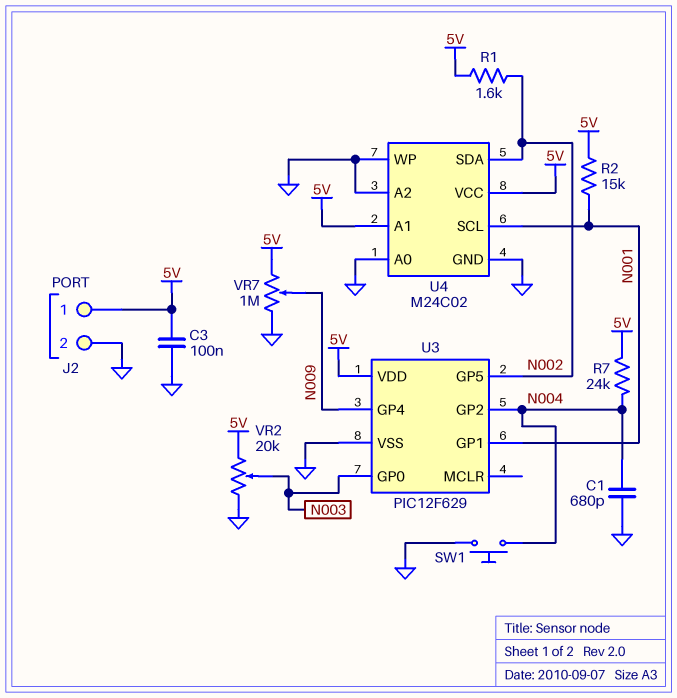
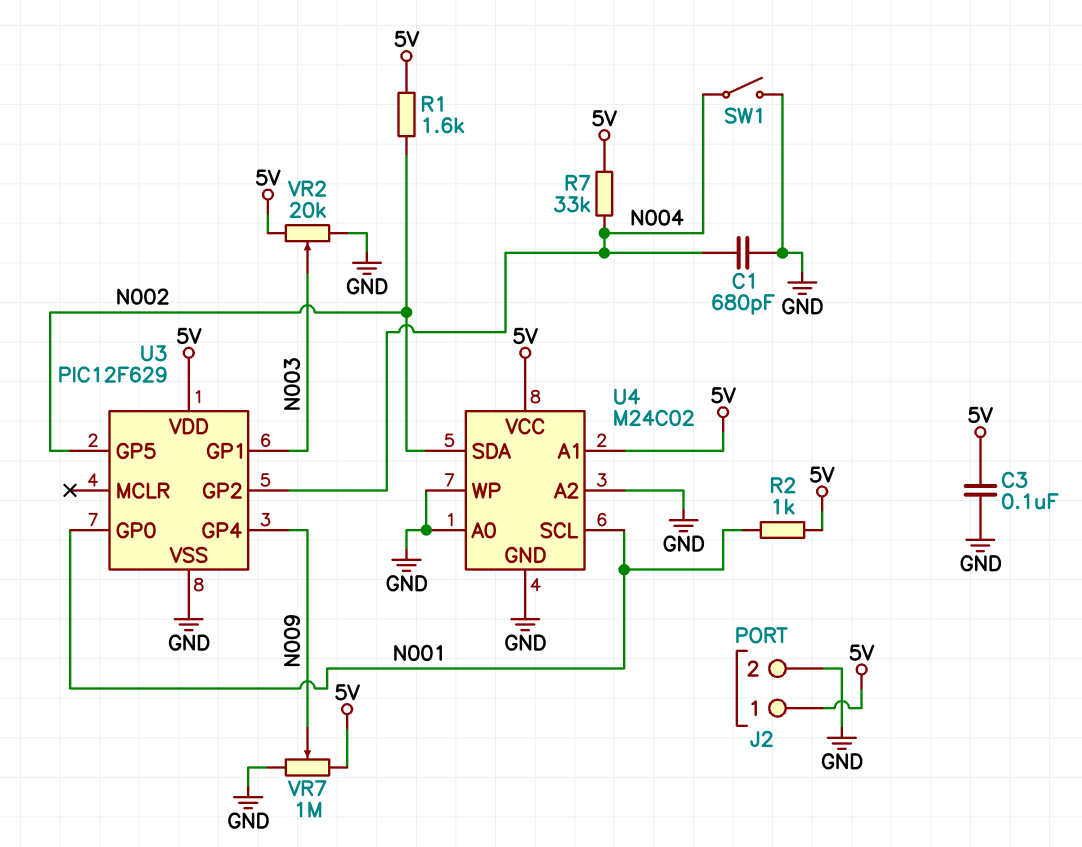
R2: 15k (5V, N001) -> 1k (5V, N001)
R7: 24k (5V, N004) -> 33k (5V, N004)
SW1: button (GND, N004) -> switch (GND, N004)
U3 pin GP0: N003 -> N001
U3 pin GP1: N001 -> N003

